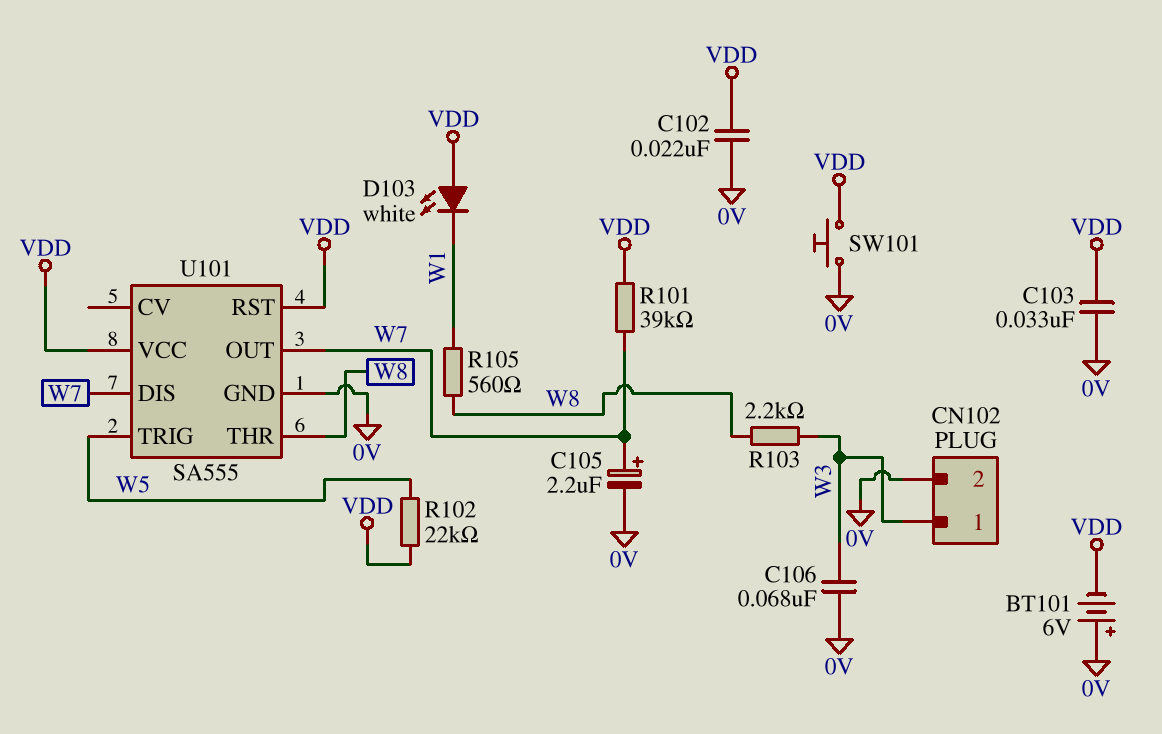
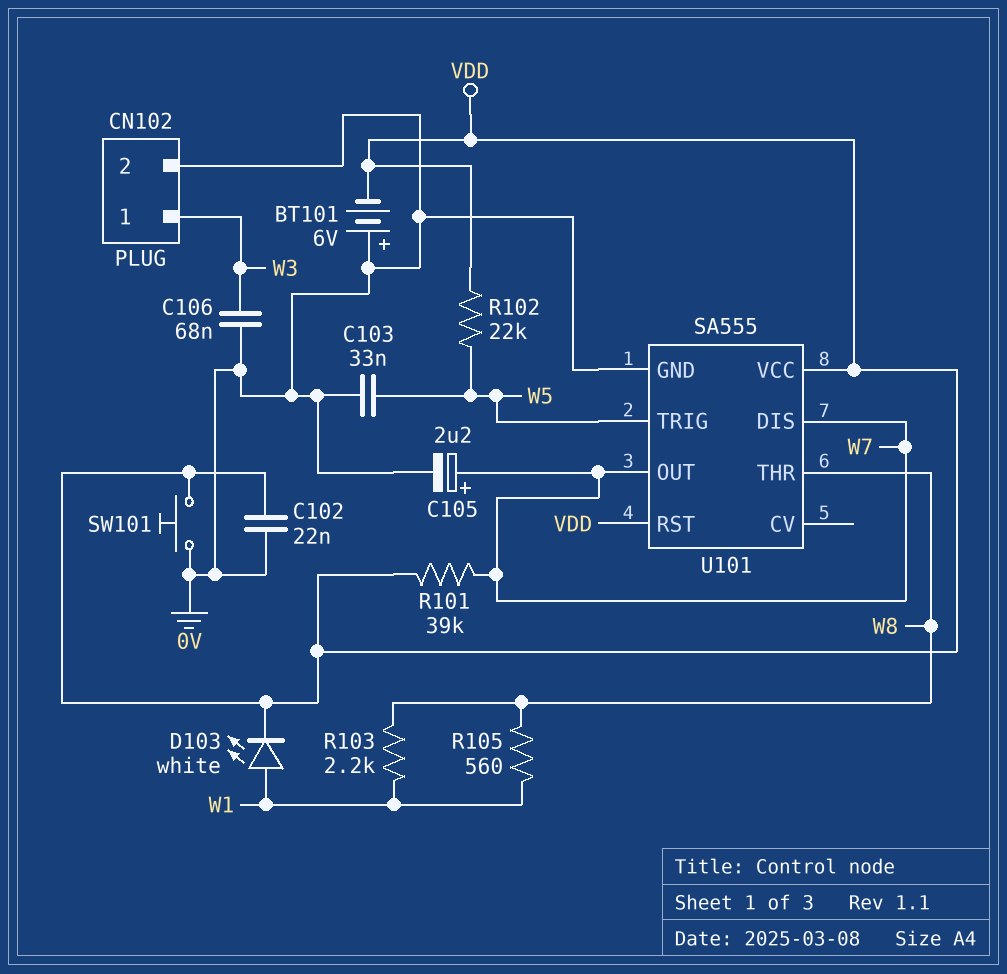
C103: 33nF (0V, VDD) -> 33nF (0V, W5)
D103: LED white (A VDD, K W1) -> LED white (A W1, K VDD)
R103: 2.2k (W3, W8) -> 2.2k (W1, W8)

